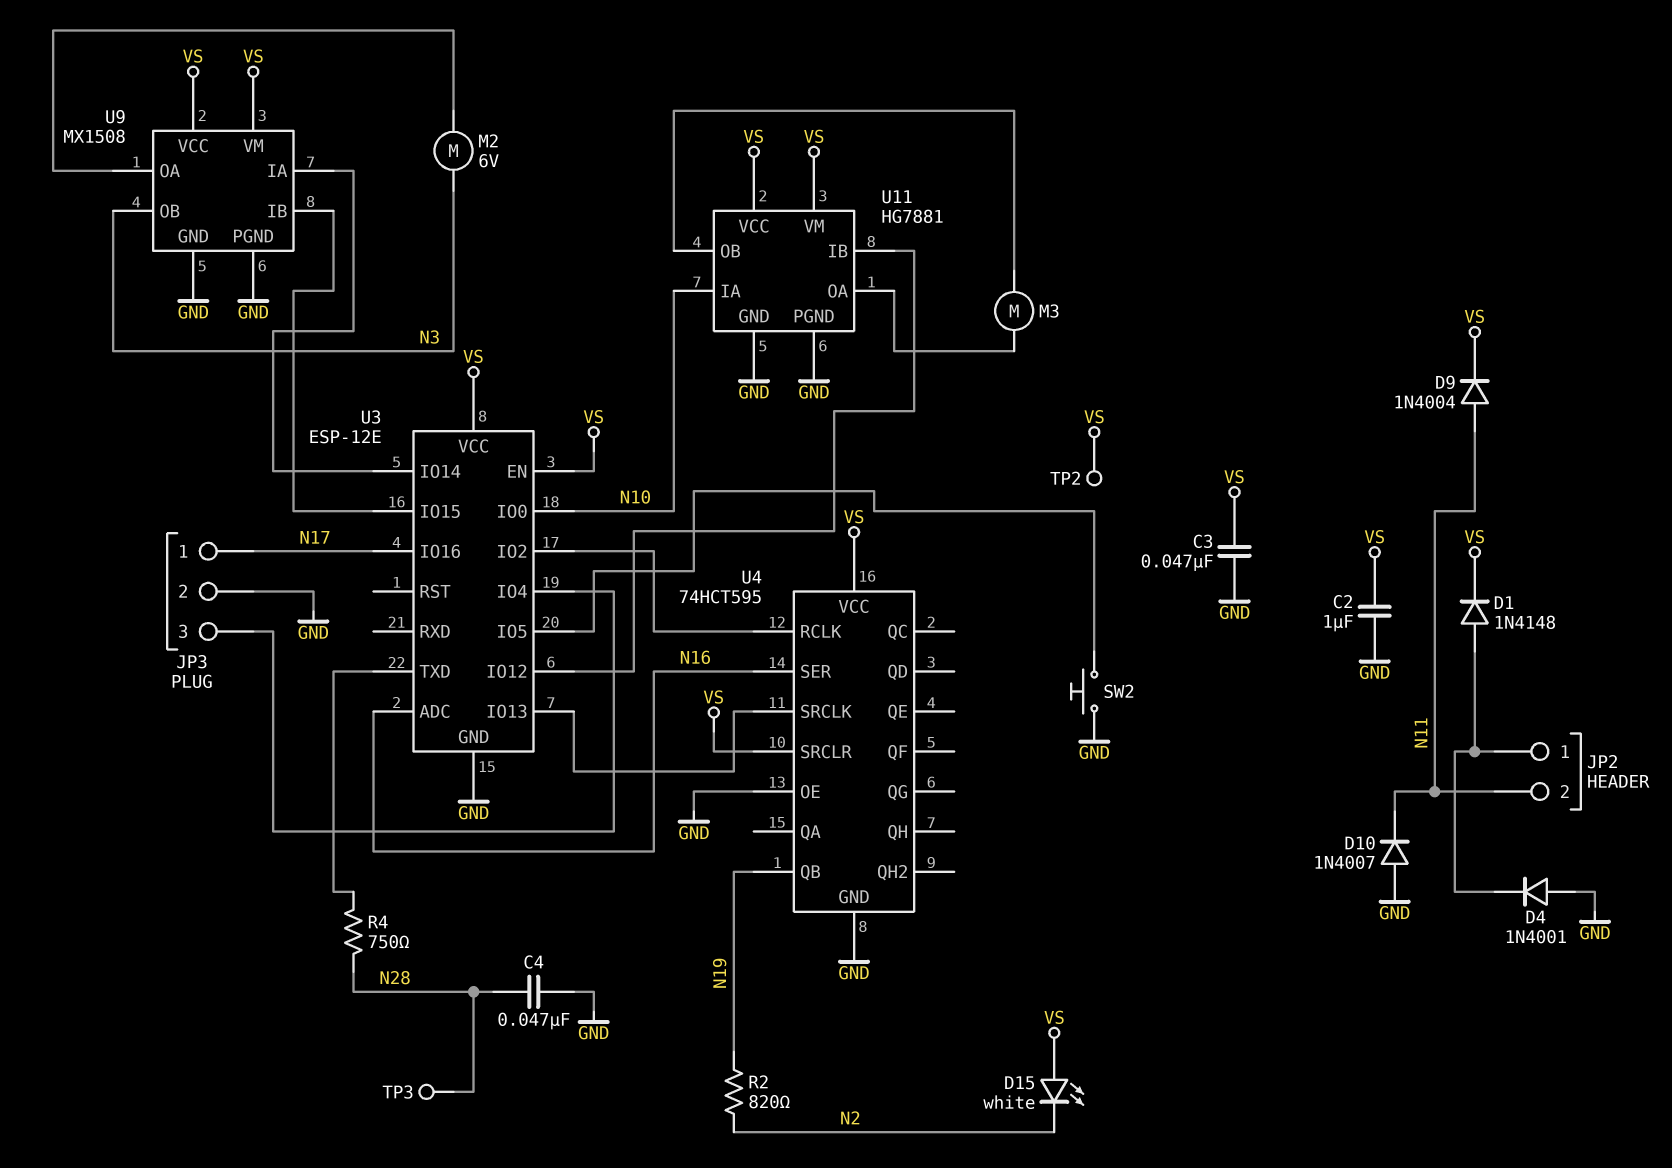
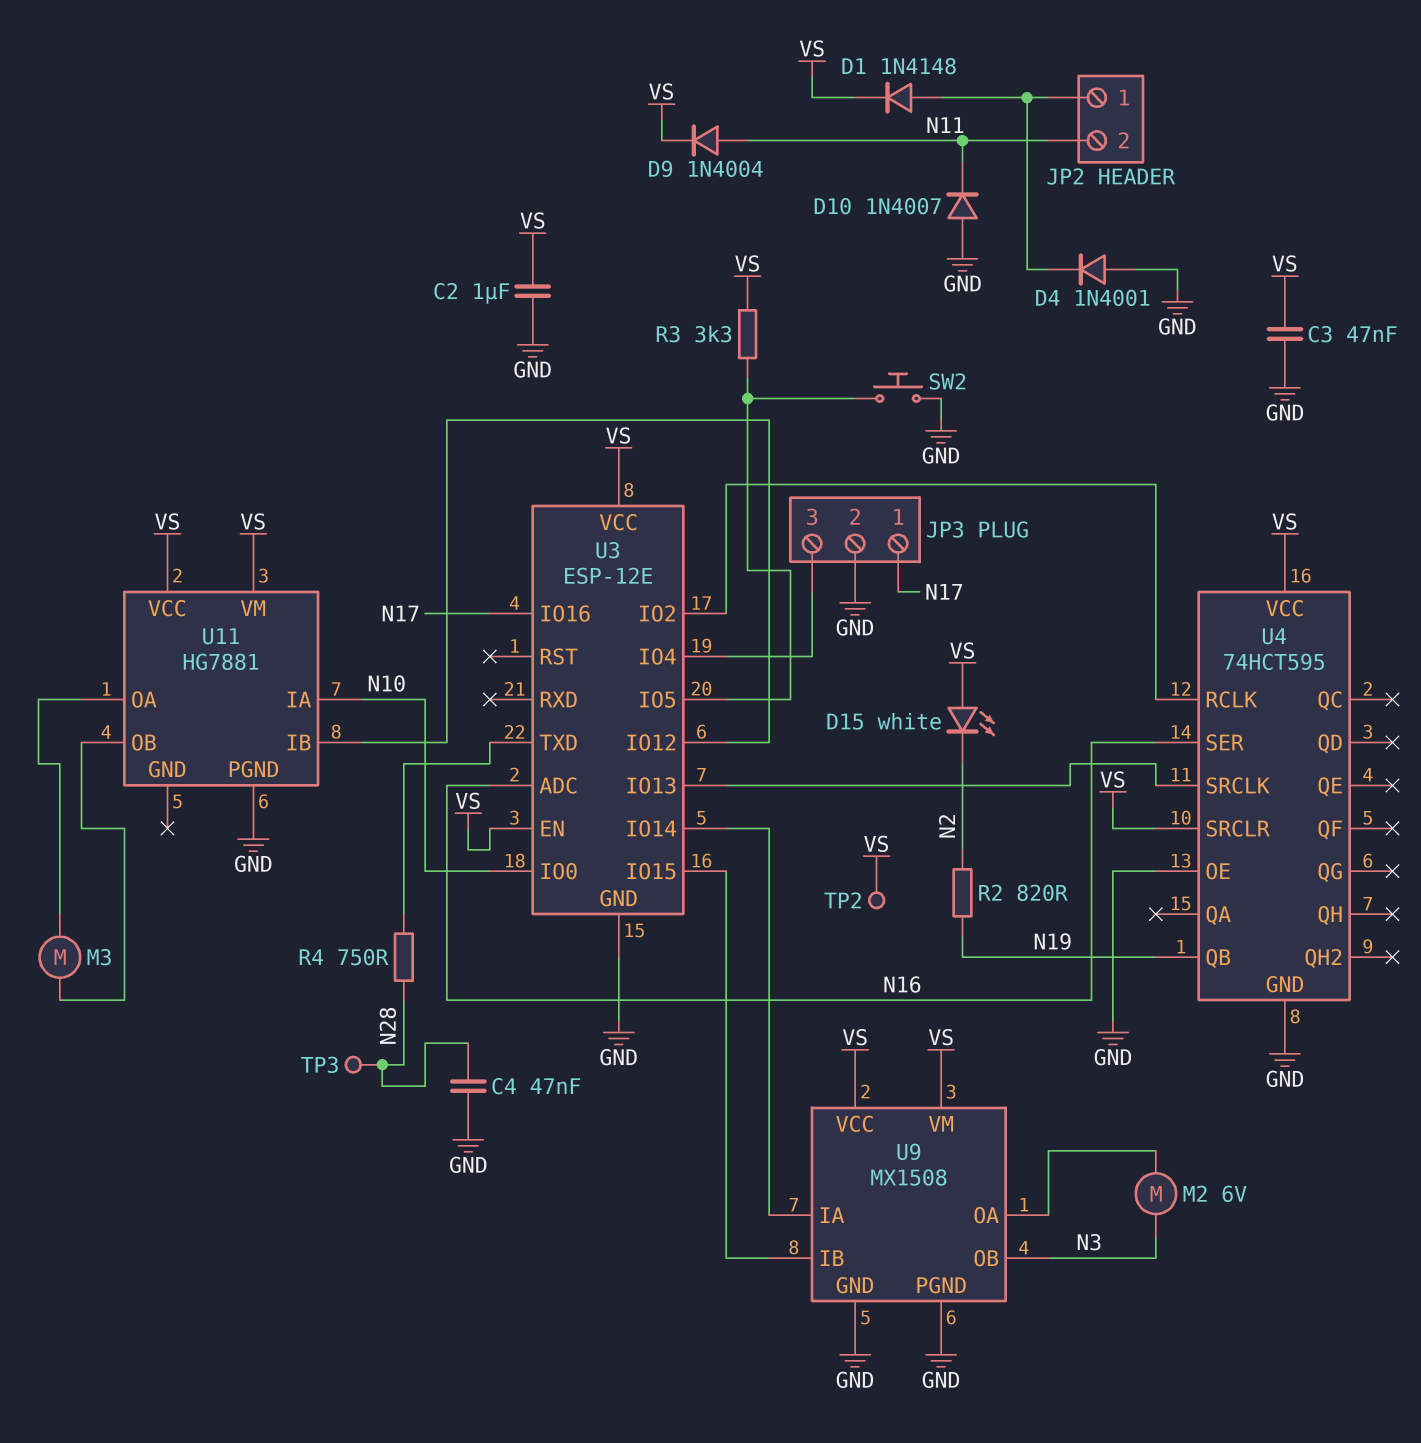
R3: none -> 3.3k (U3/IO5, VS)
U11 pin GND: GND -> none

